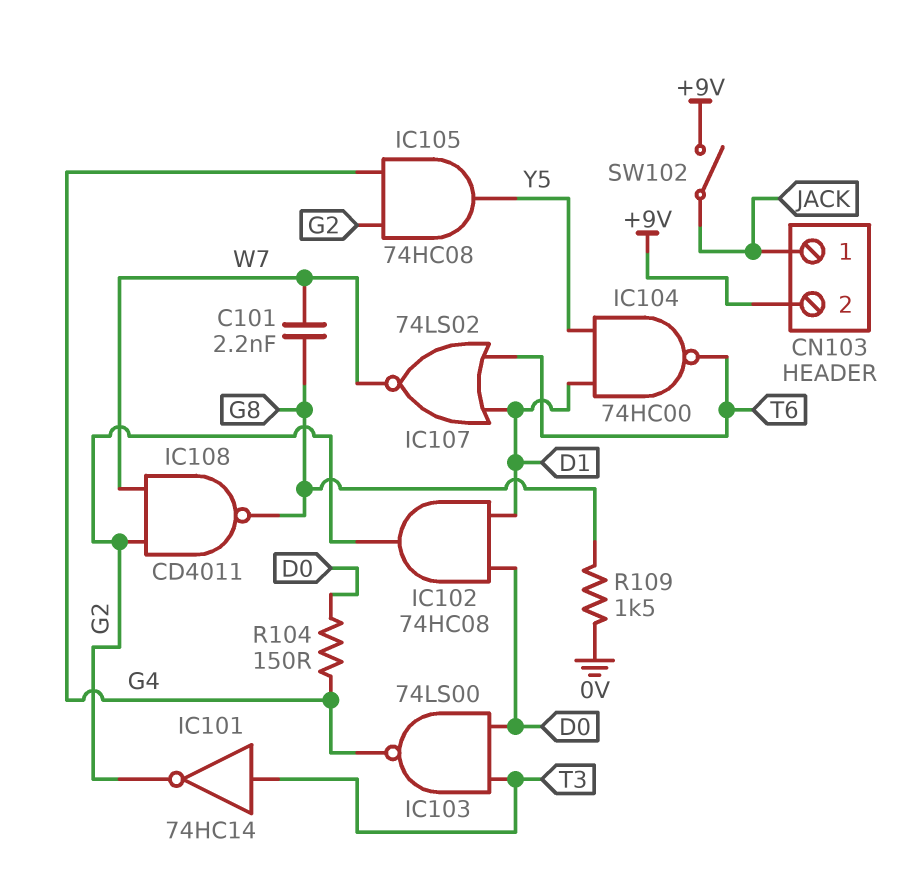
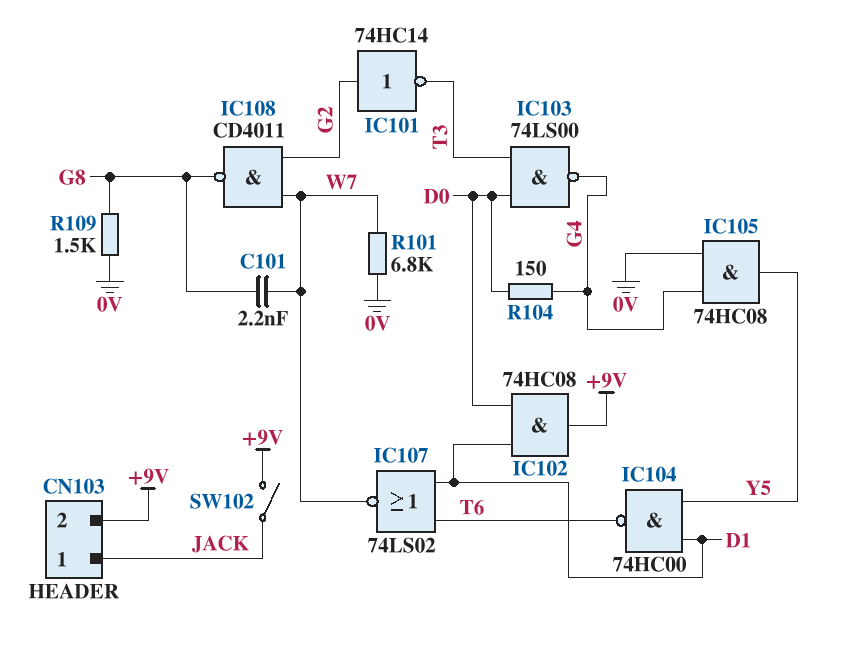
IC101: NOT 74HC14 (in T3, out G2) -> NOT 74HC14 (in G2, out T3)
IC102: AND 74HC08 (in D0, in D1, out G2) -> AND 74HC08 (in D0, in D1, out +9V)
IC105: AND 74HC08 (in G2, in G4, out Y5) -> AND 74HC08 (in 0V, in G4, out Y5)
R101: none -> 6.8k (0V, W7)

